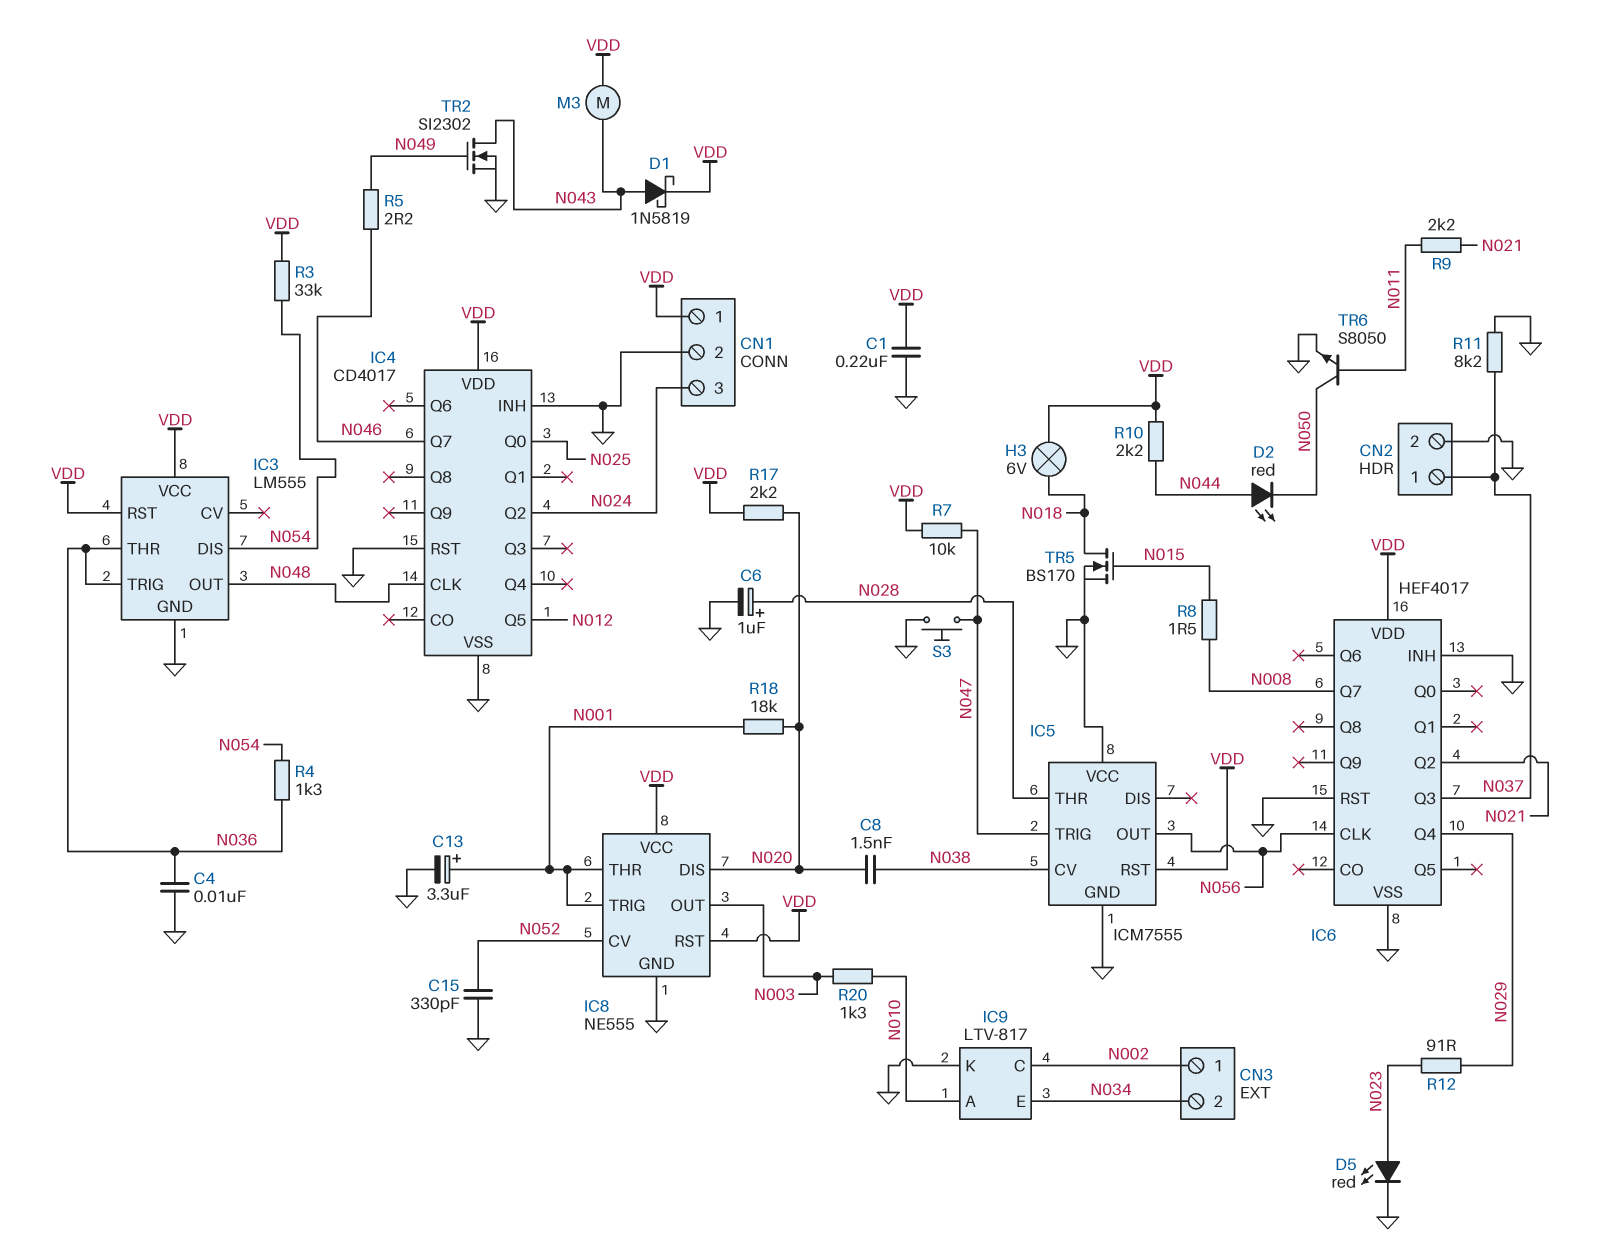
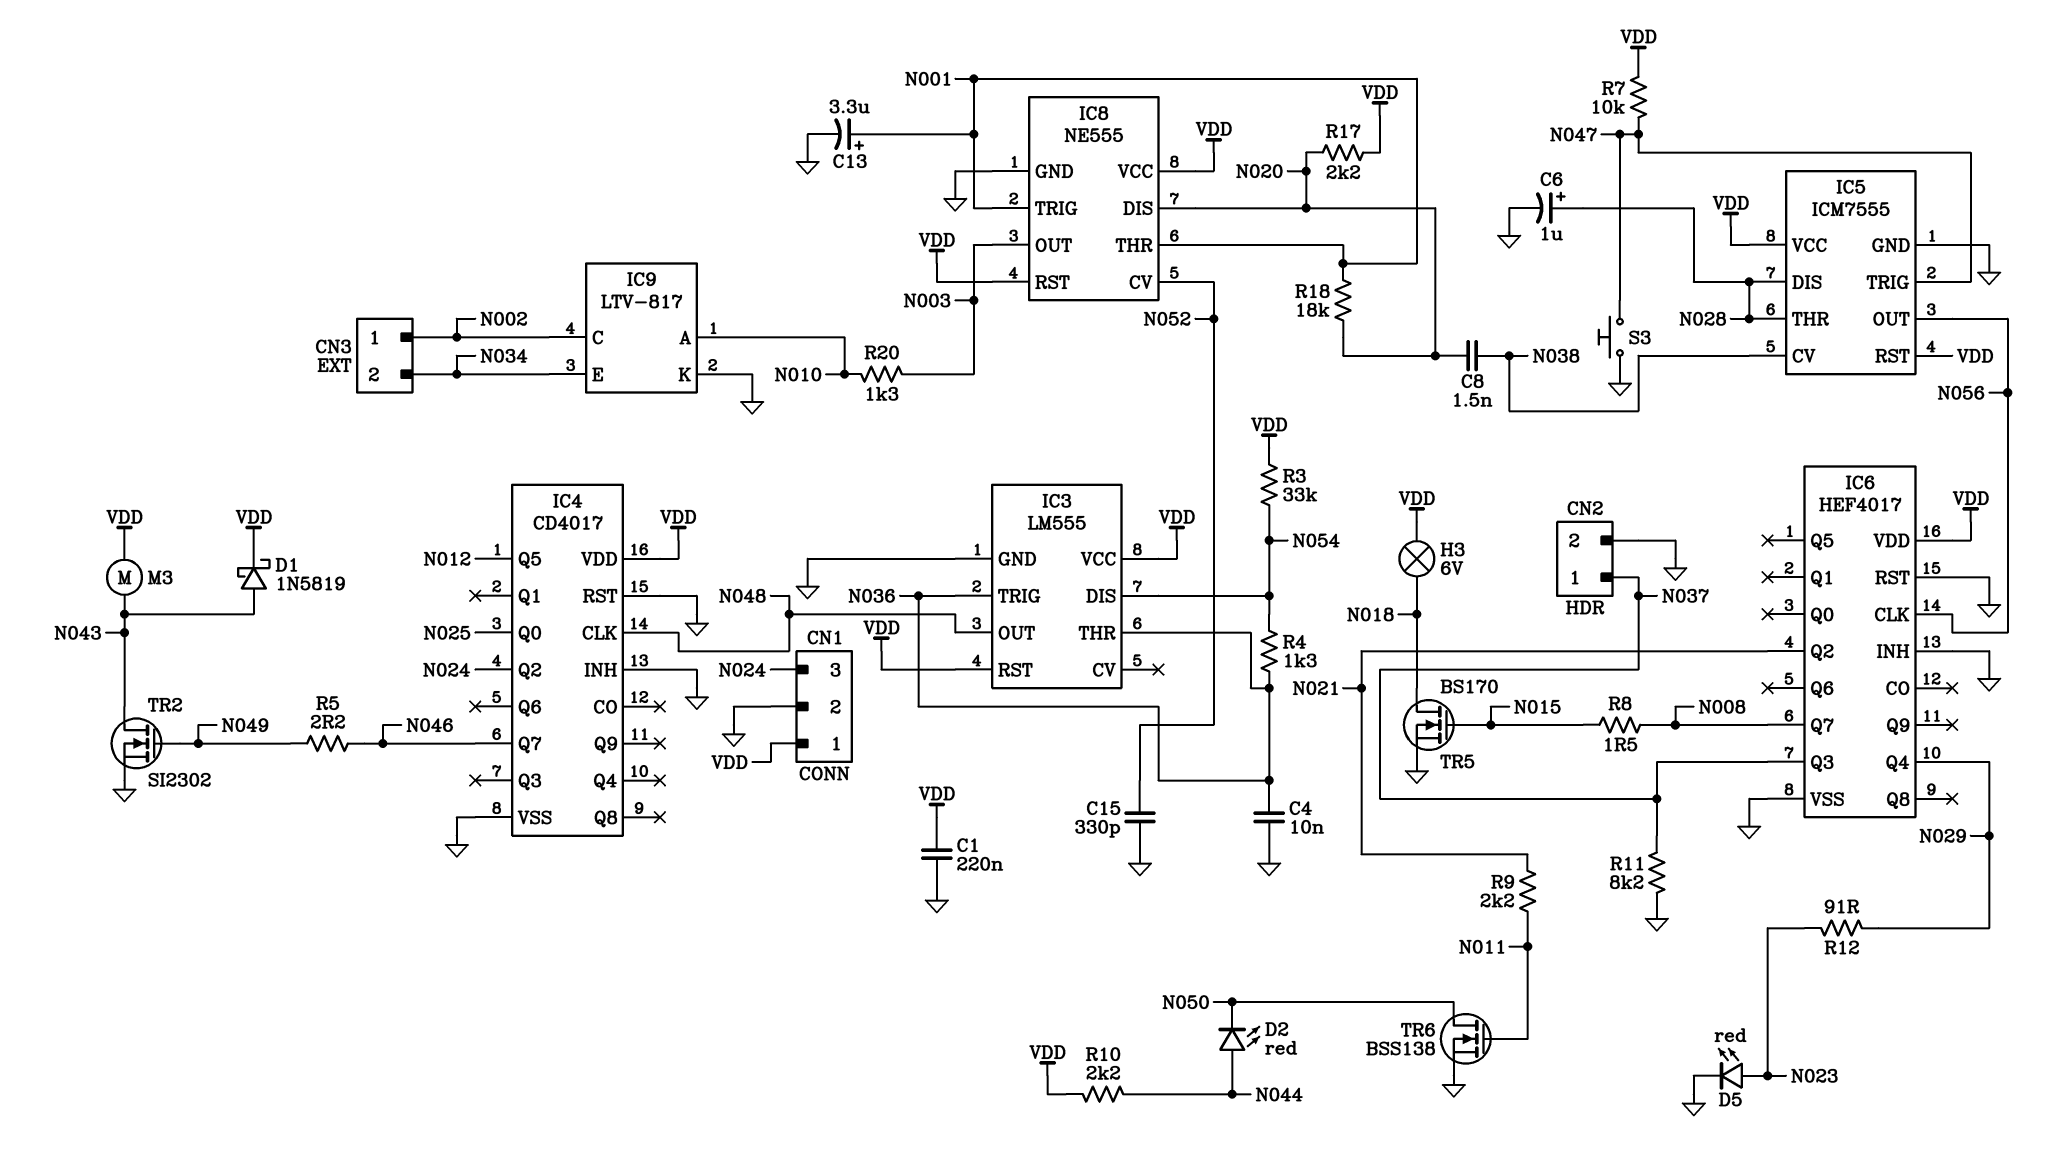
IC5 pin DIS: none -> N028
IC5 pin VCC: GND -> VDD
TR6: NPN S8050 (B N011, C N050, E GND) -> NMOS BSS138 (G N011, D N050, S GND)

